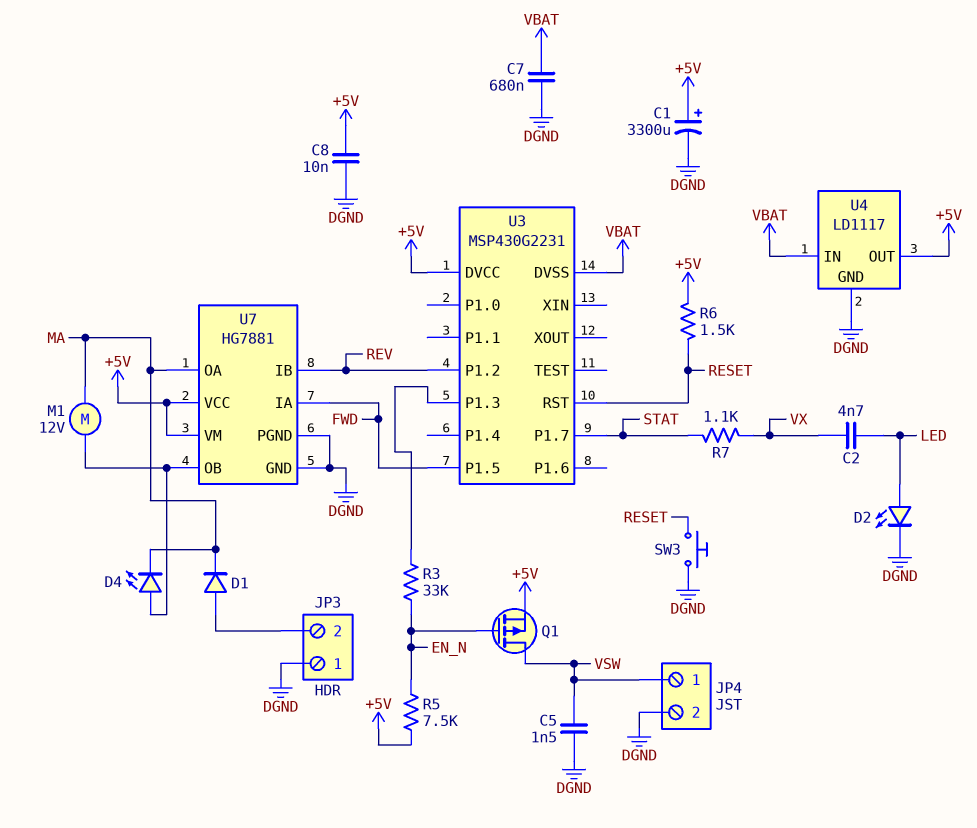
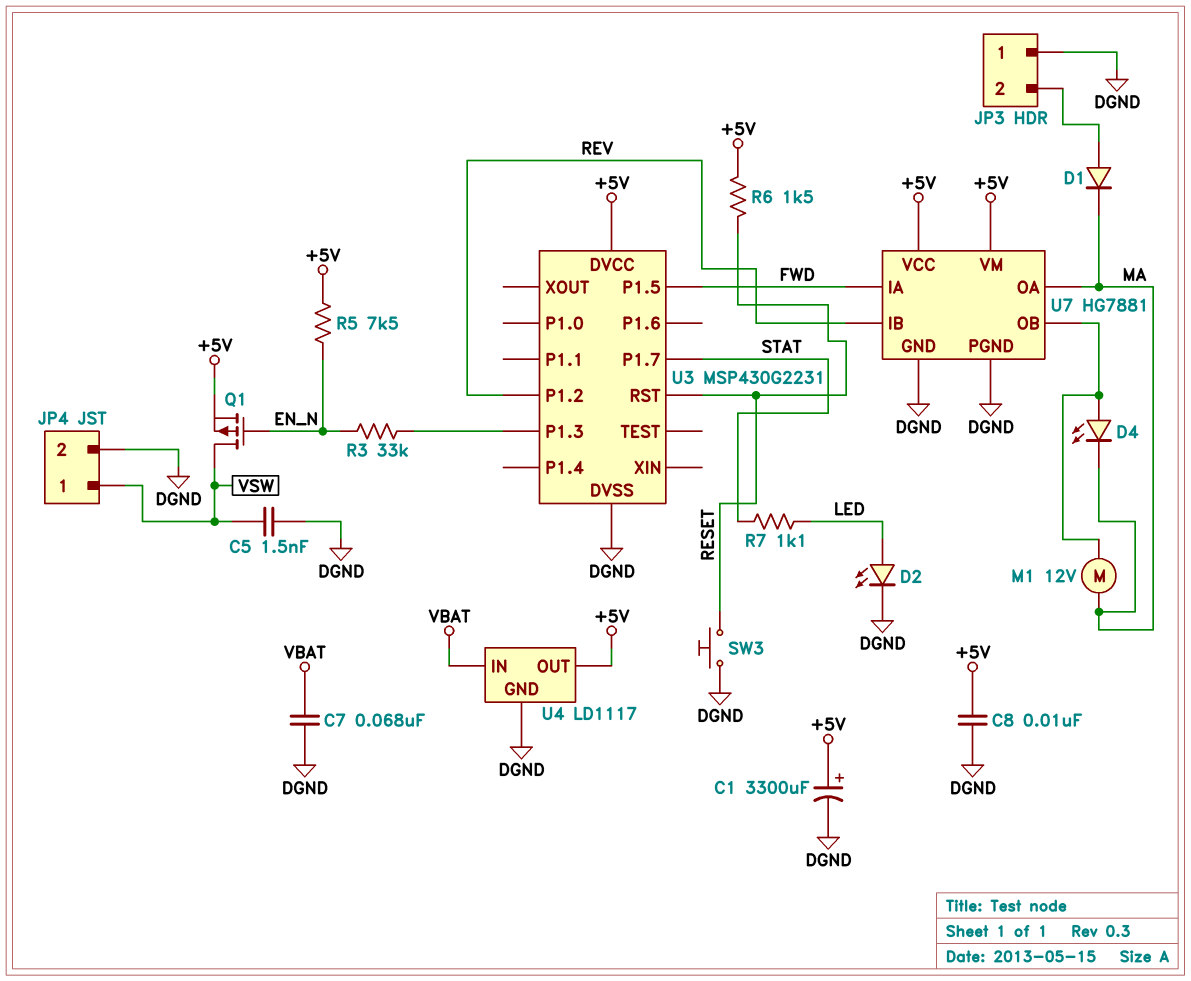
C2: 4.7nF (LED, VX) -> none
C7: 680nF (DGND, VBAT) -> 68nF (DGND, VBAT)
R7: 1.1k (STAT, VX) -> 1.1k (LED, STAT)
U3 pin DVSS: VBAT -> DGND

